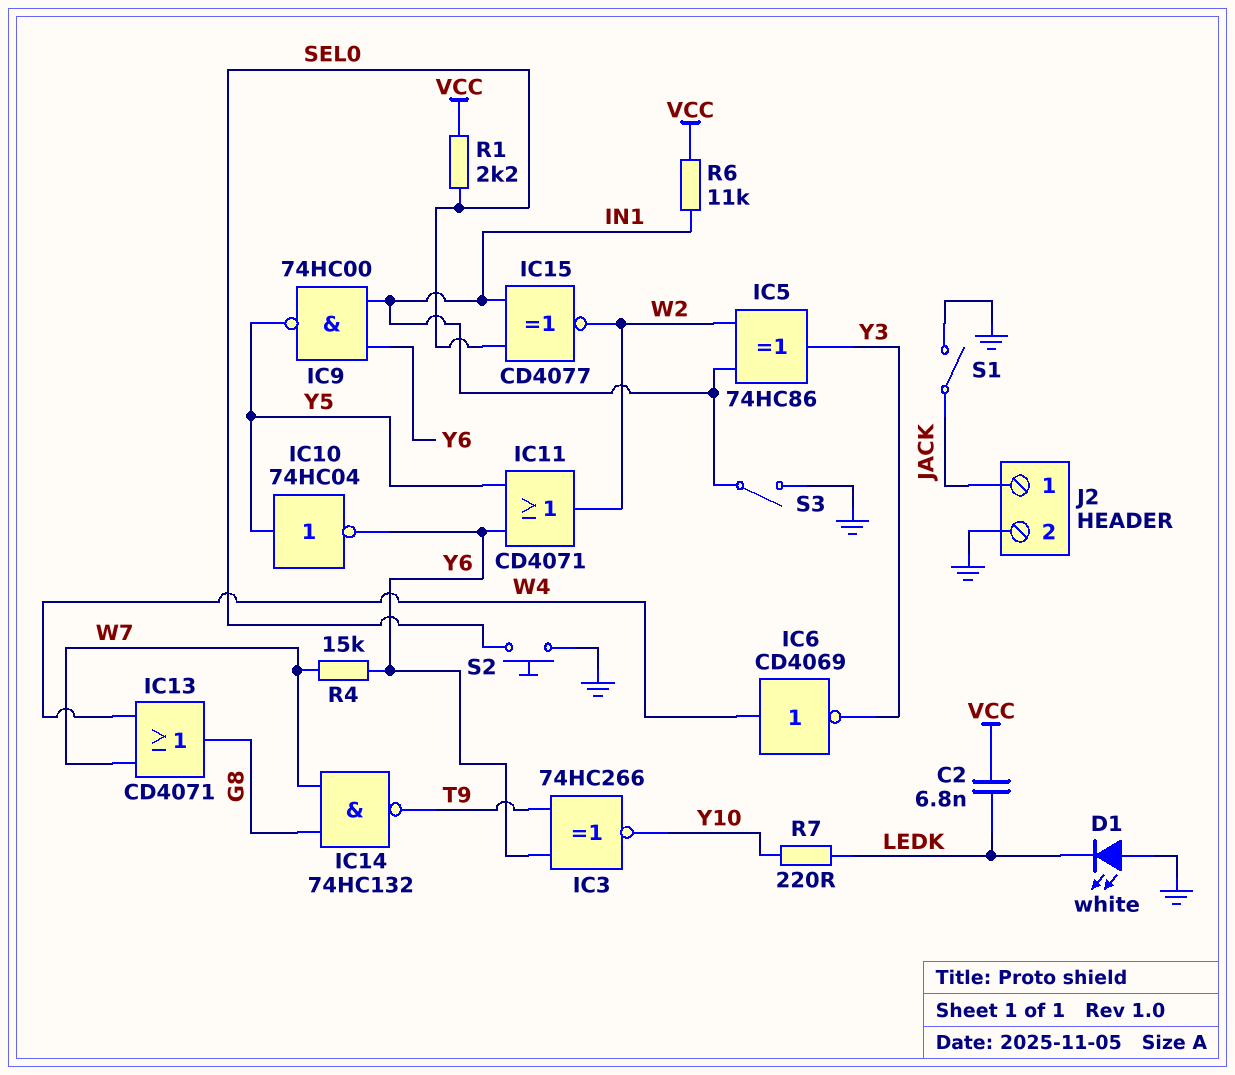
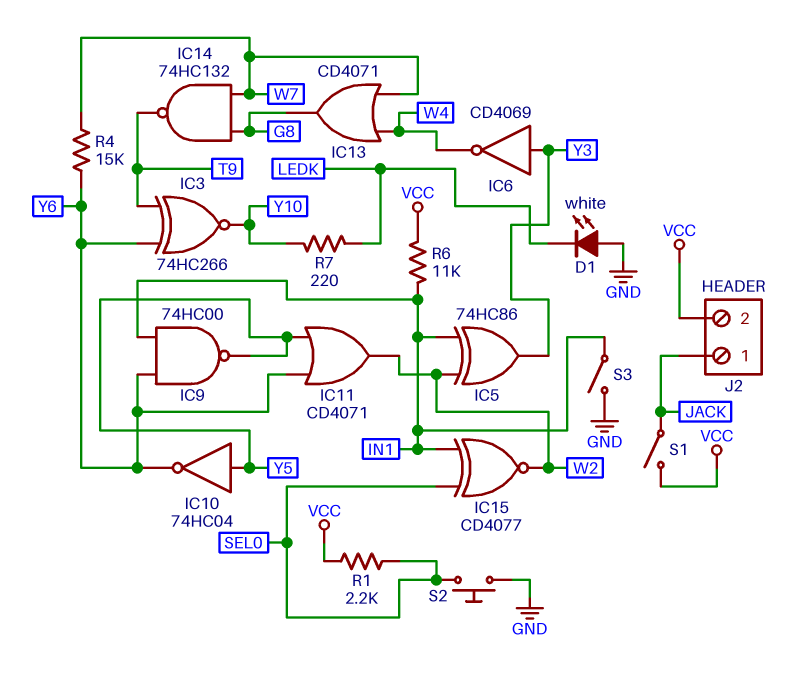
C2: 6.8nF (LEDK, VCC) -> none
IC6: NOT CD4069 (in W4, out Y3) -> NOT CD4069 (in Y3, out W4)
J2 pin 2: GND -> VCC
S1: switch (GND, JACK) -> switch (JACK, VCC)

